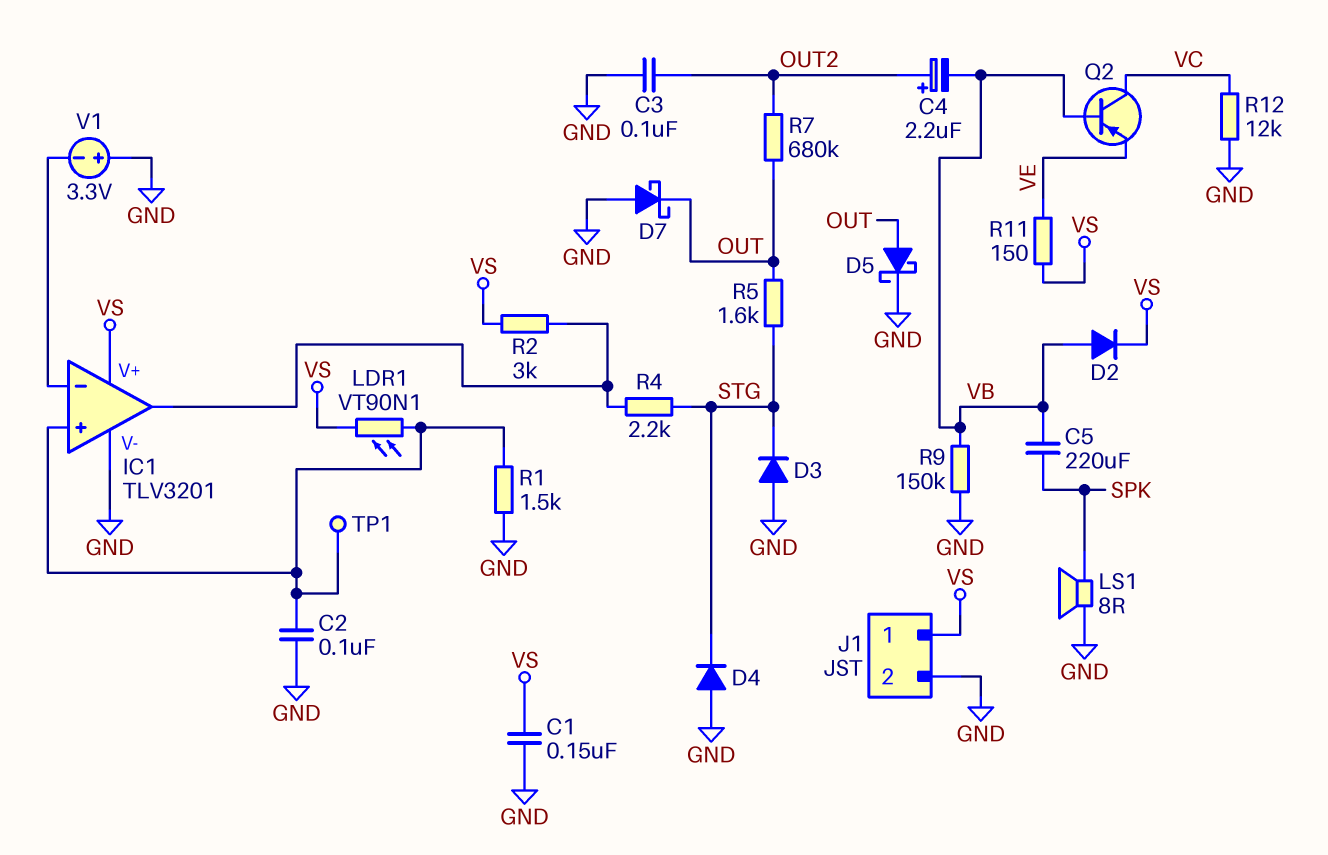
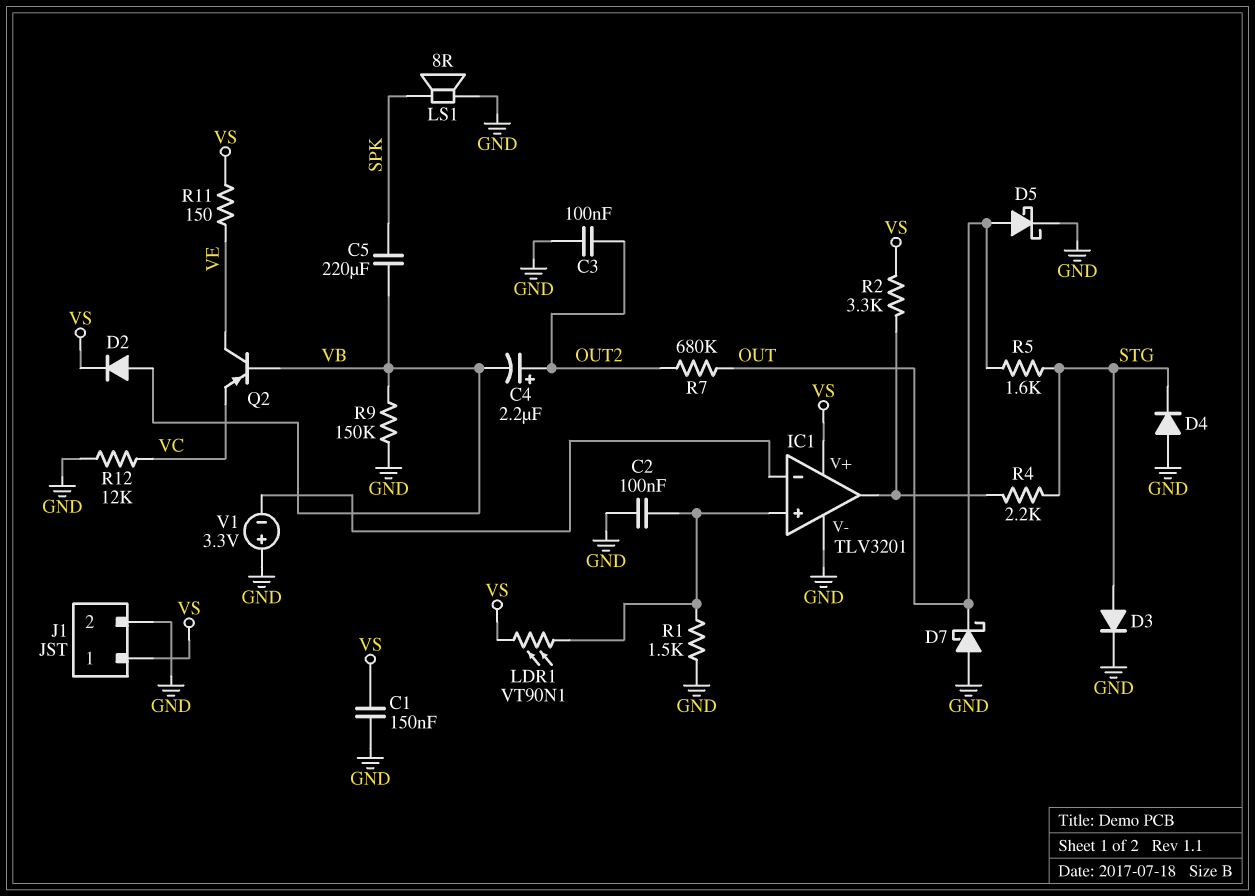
D3: diode (A GND, K STG) -> diode (A STG, K GND)
Q2: PNP (B VB, C VC, E VE) -> PNP (B VB, C VE, E VC)
R2: 3k (IC1/out, VS) -> 3.3k (IC1/out, VS)
TP1: test point (IC1/in+) -> none

